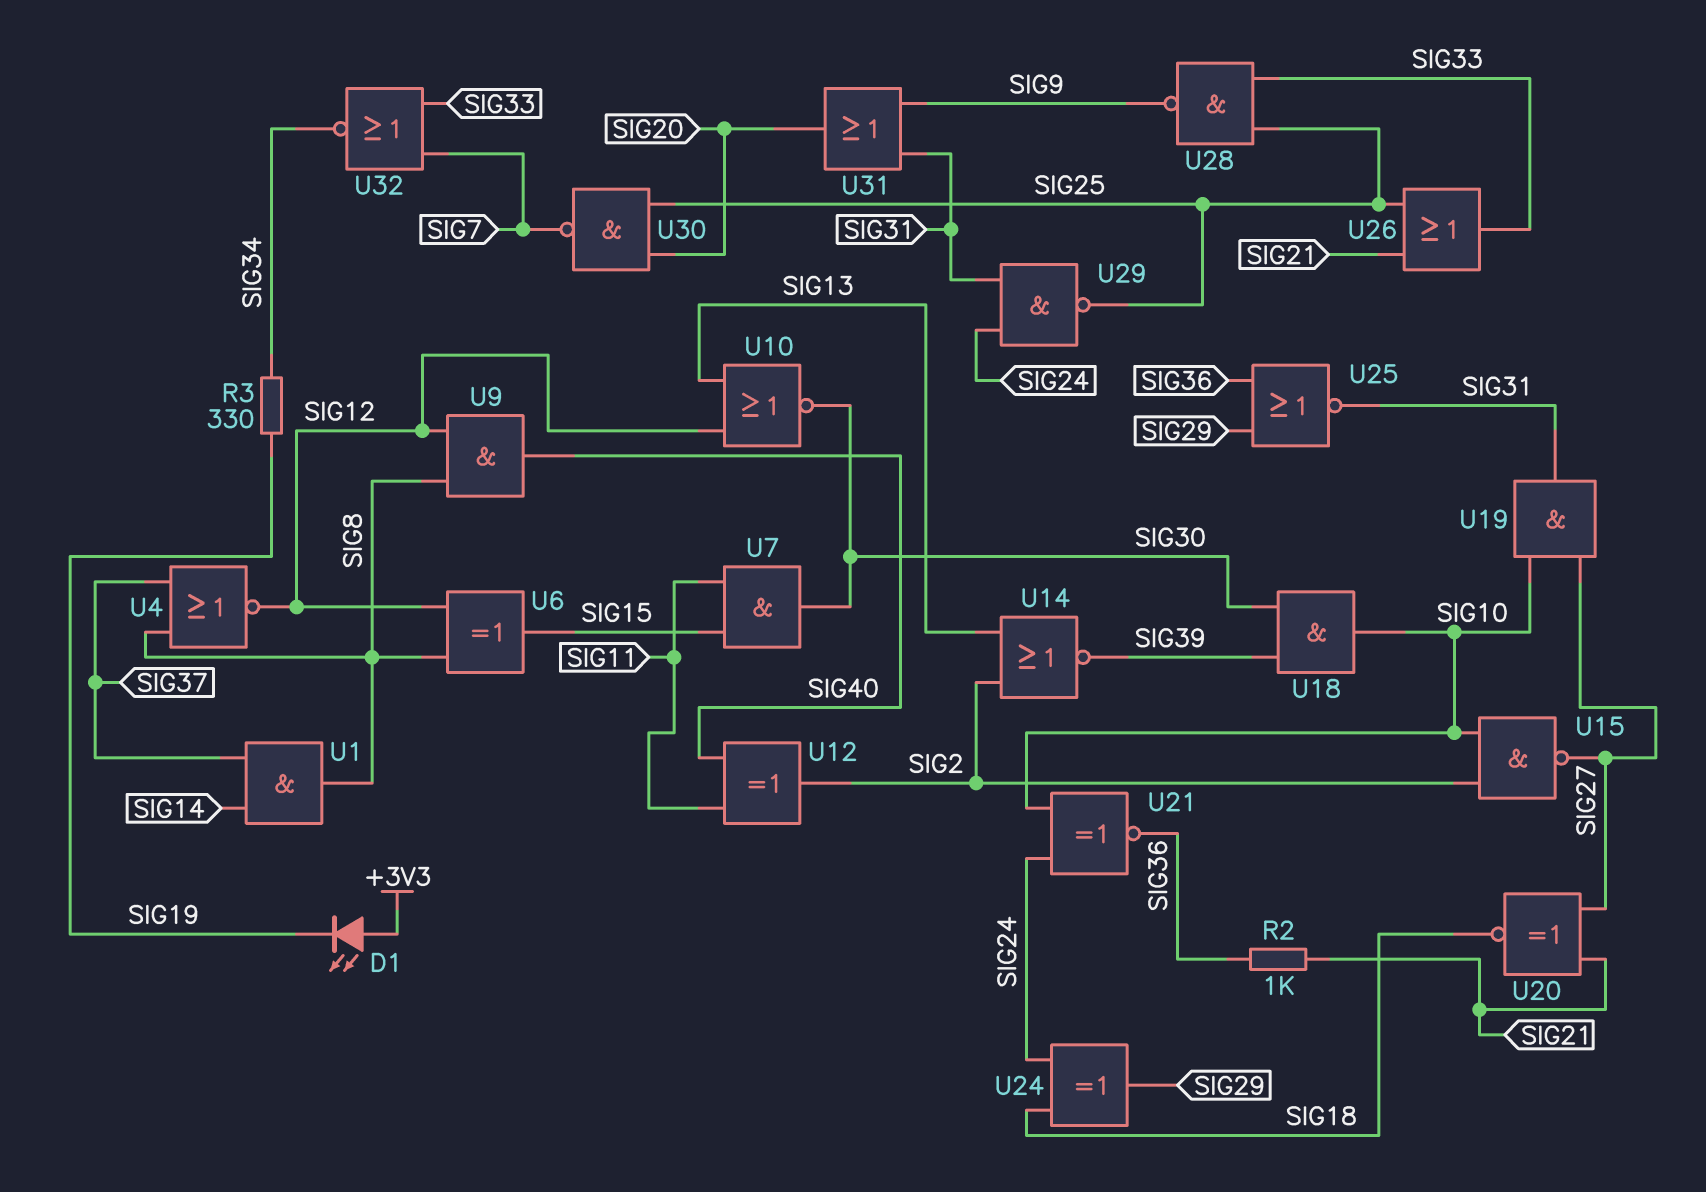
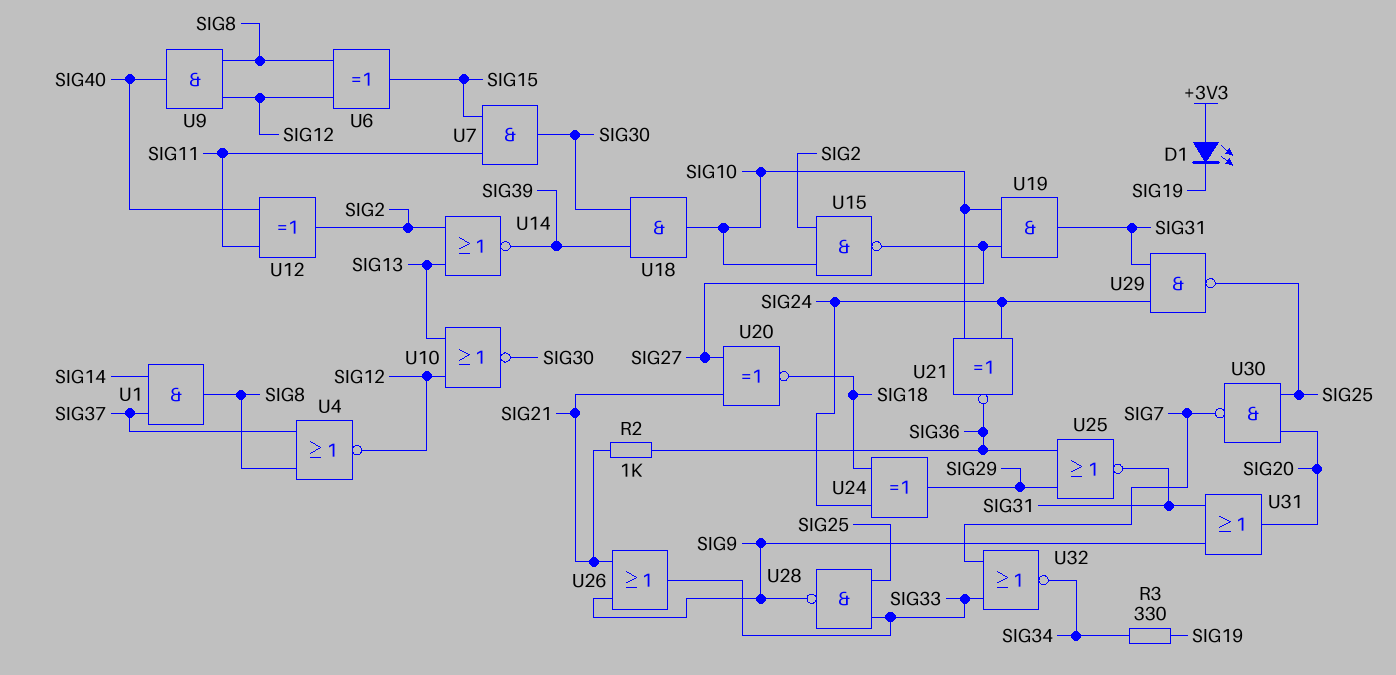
U26: OR (in SIG21, in SIG25, out SIG33) -> OR (in SIG9, in SIG21, out SIG33)

